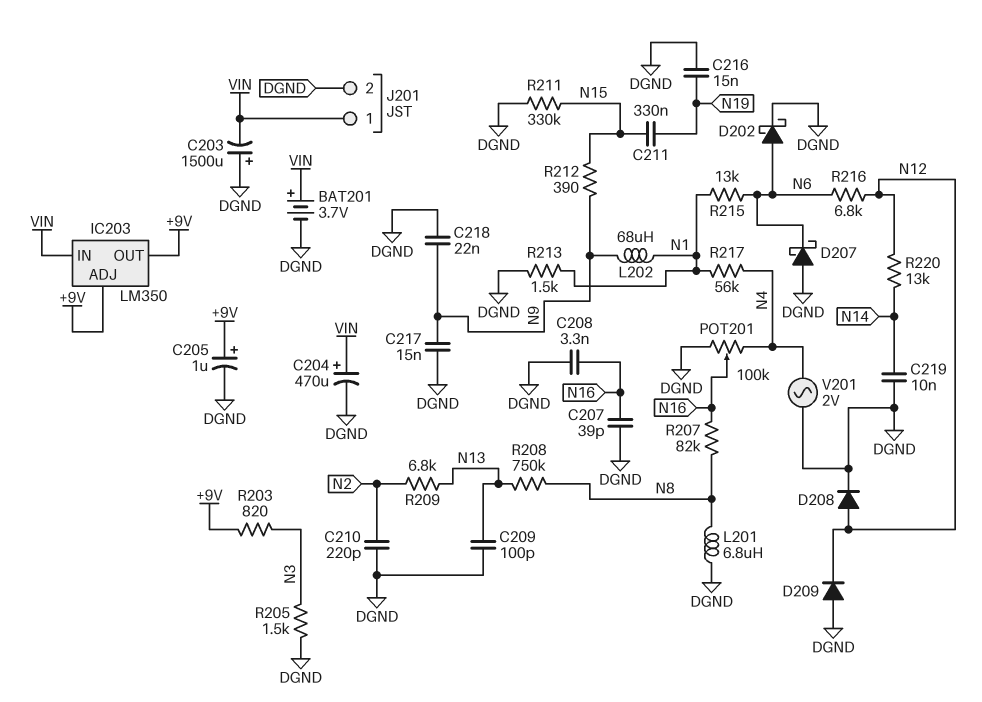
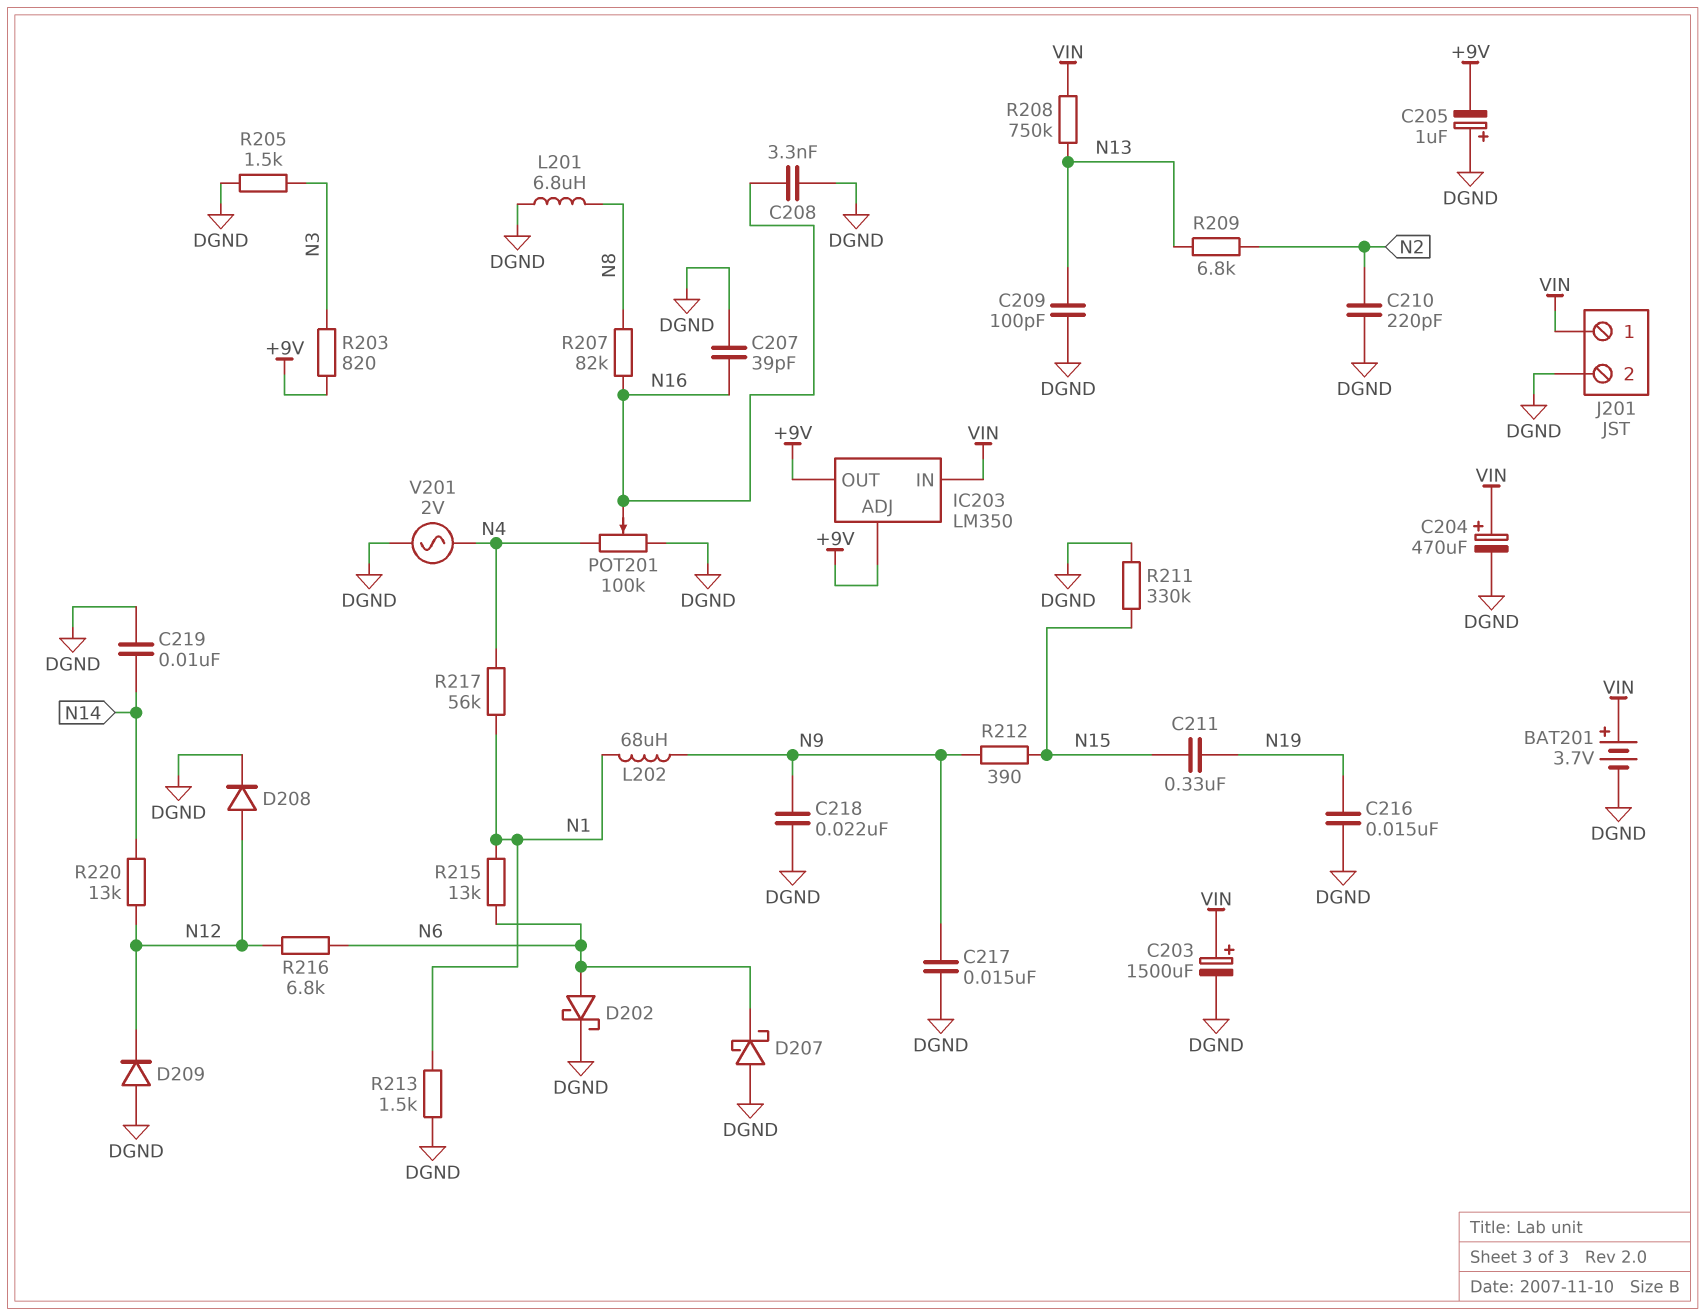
C203: 1500uF (plus DGND, minus VIN) -> 1500uF (plus VIN, minus DGND)
C205: 1uF (plus +9V, minus DGND) -> 1uF (plus DGND, minus +9V)
R208: 750k (N8, N13) -> 750k (N13, VIN)

